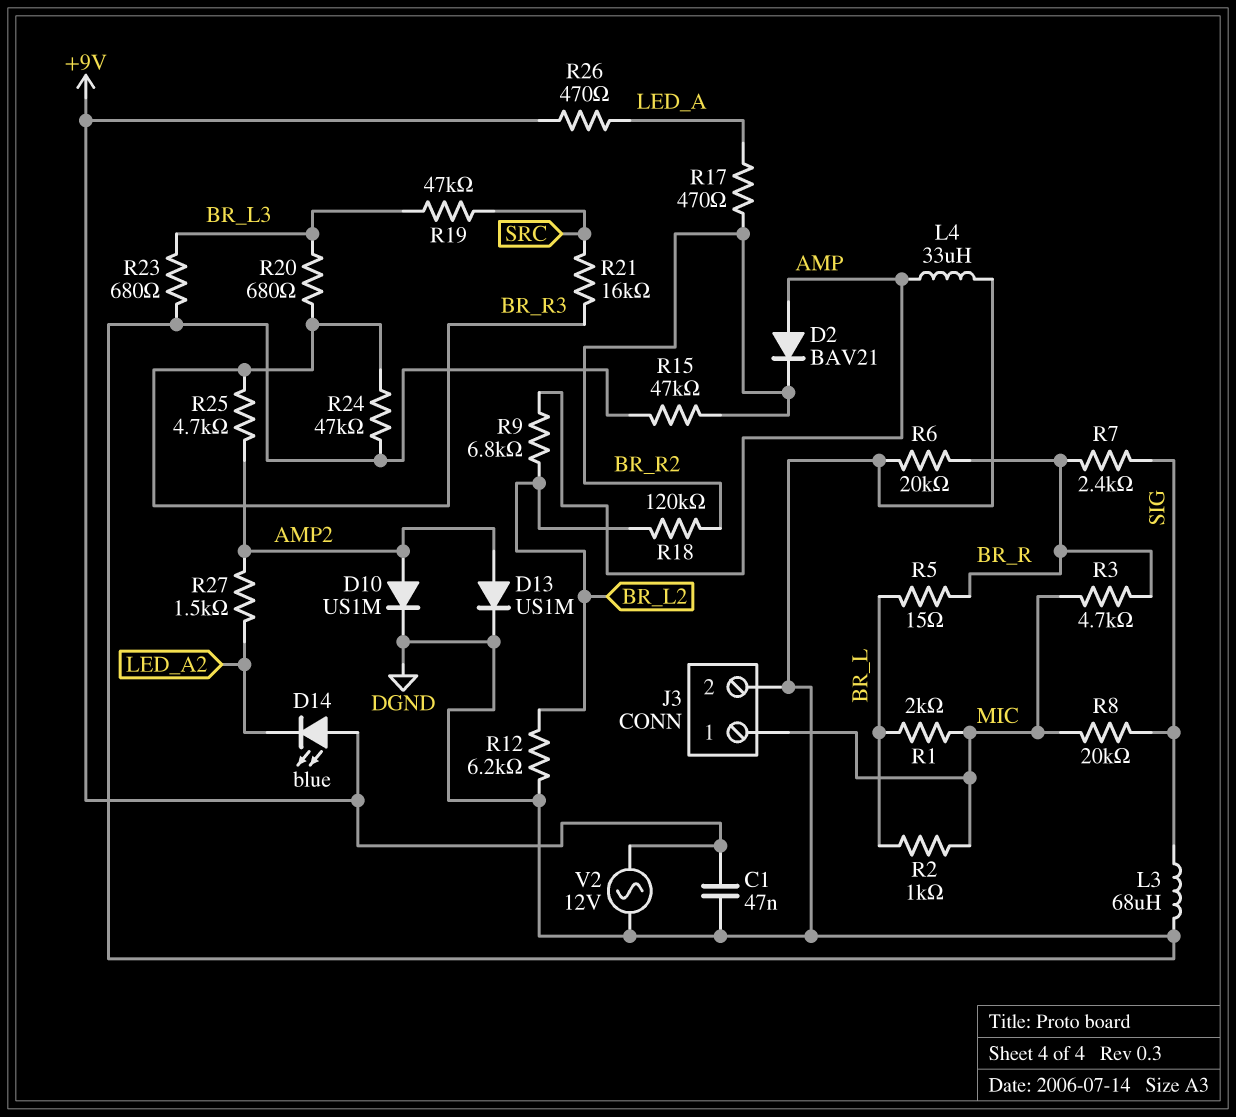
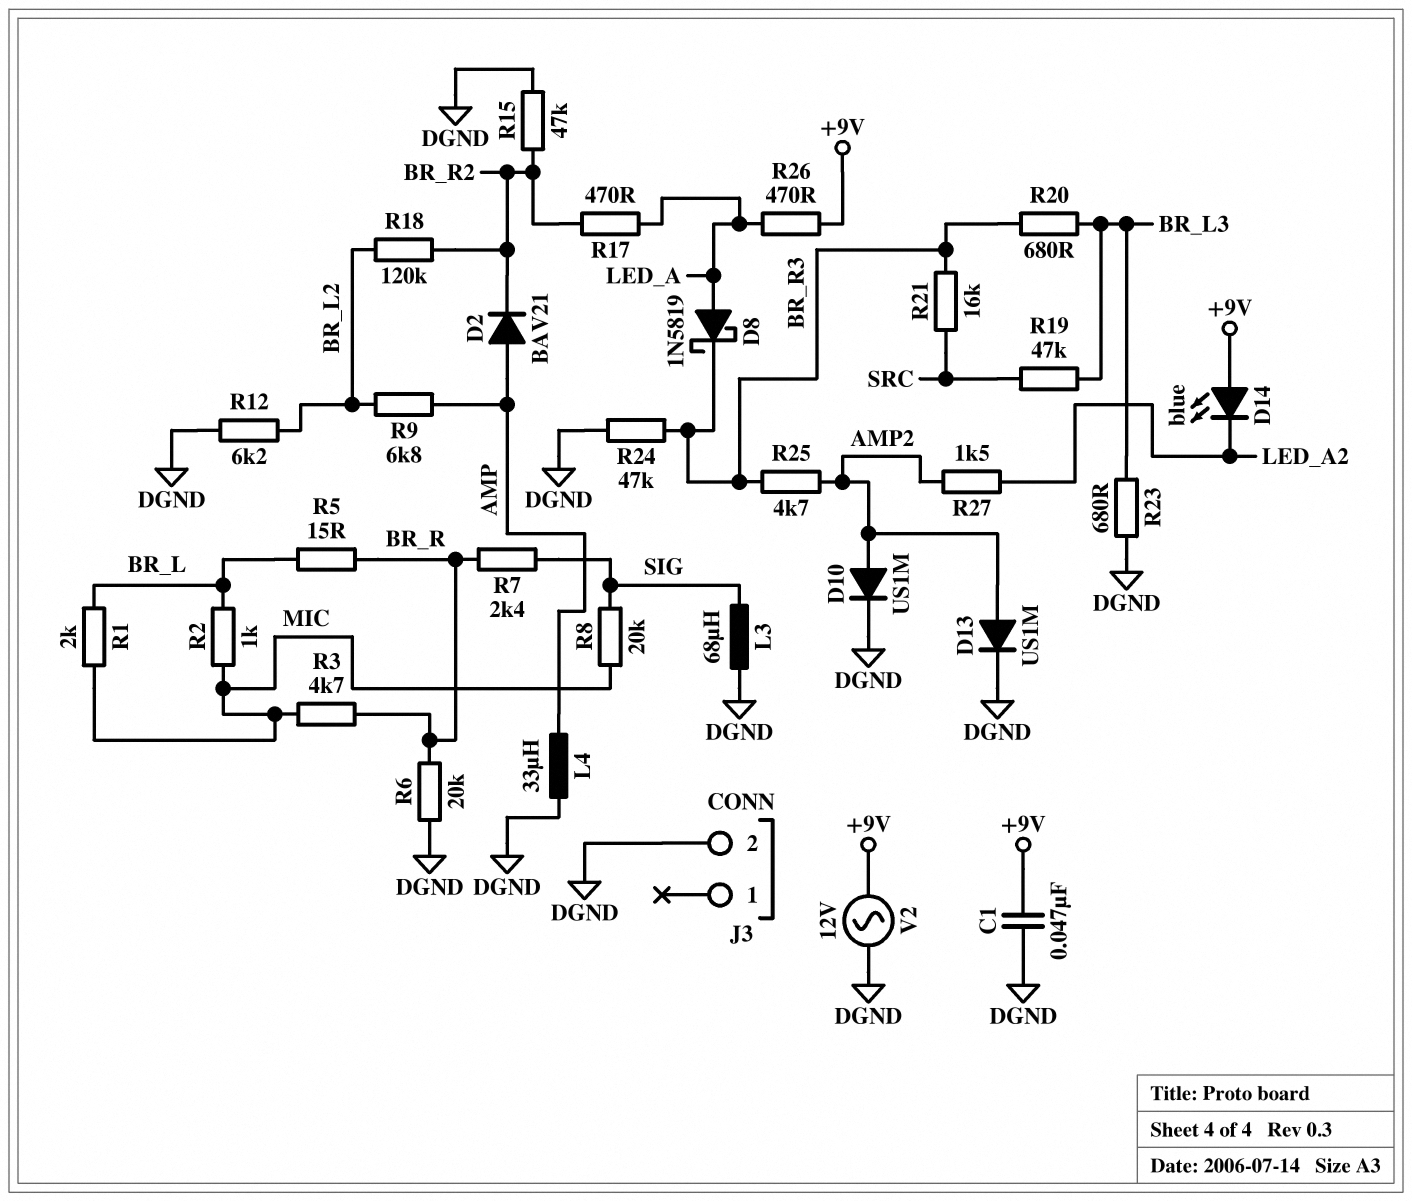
D8: none -> schottky 1N5819 (A LED_A, K BR_R3)
J3 pin 1: MIC -> none

